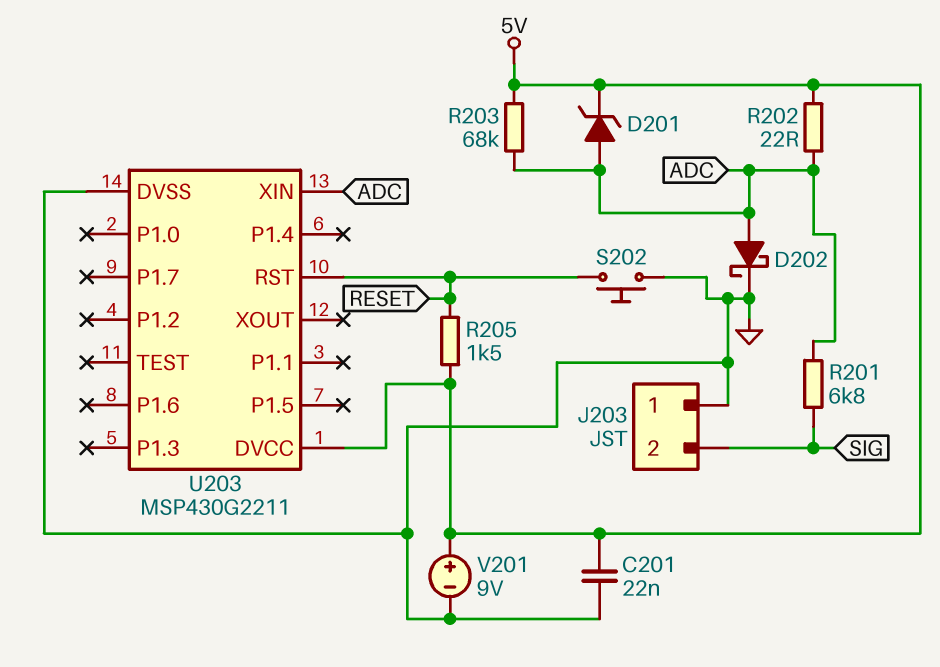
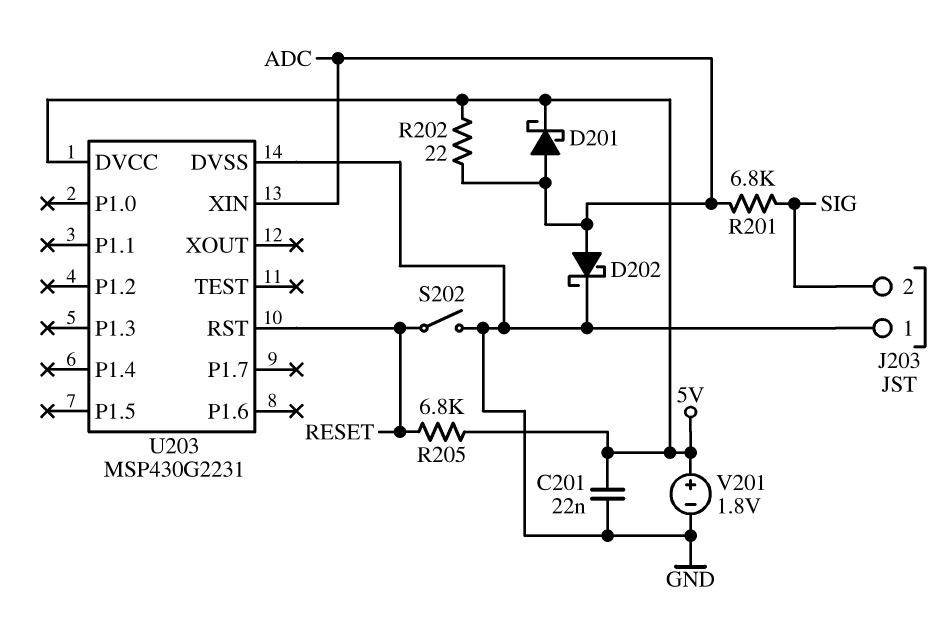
D201: zener (A ADC, K 5V) -> schottky (A ADC, K 5V)
R203: 68k (5V, ADC) -> none
R205: 1.5k (5V, RESET) -> 6.8k (5V, RESET)
S202: button (GND, RESET) -> switch (GND, RESET)
U203: MSP430G2211 -> MSP430G2231
V201: 9V (plus 5V, minus GND) -> 1.8V (plus 5V, minus GND)

